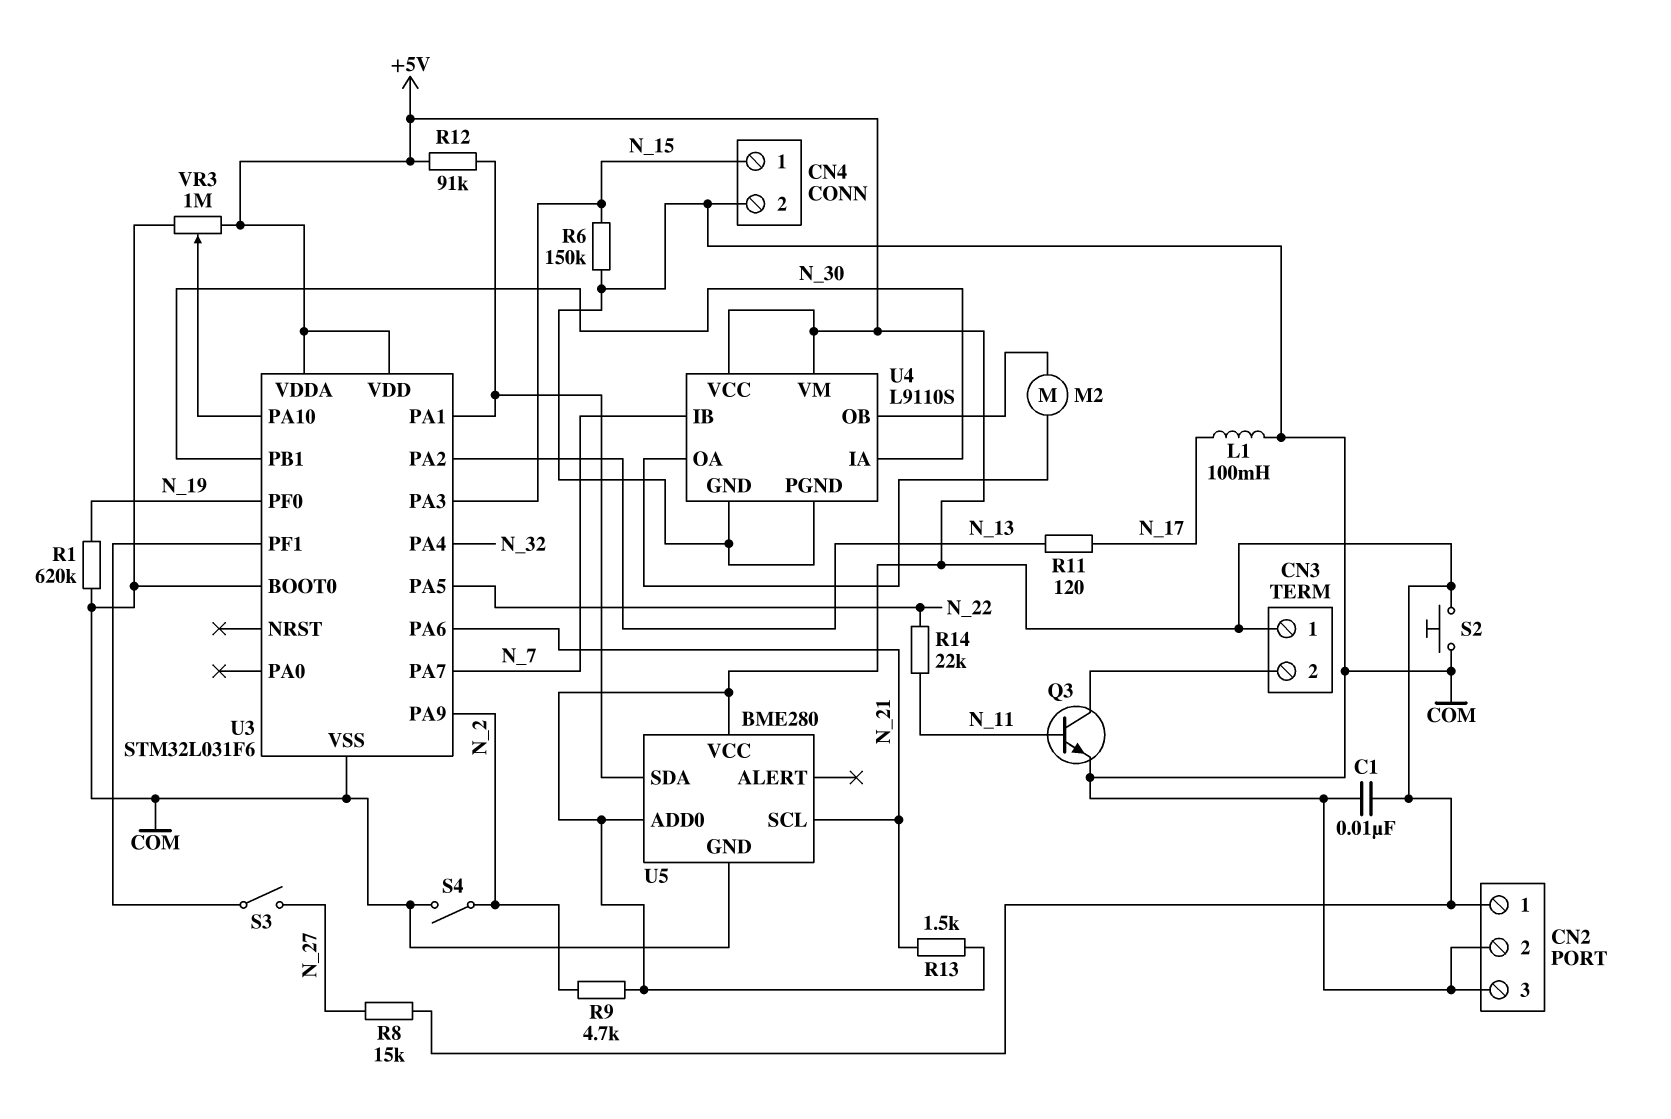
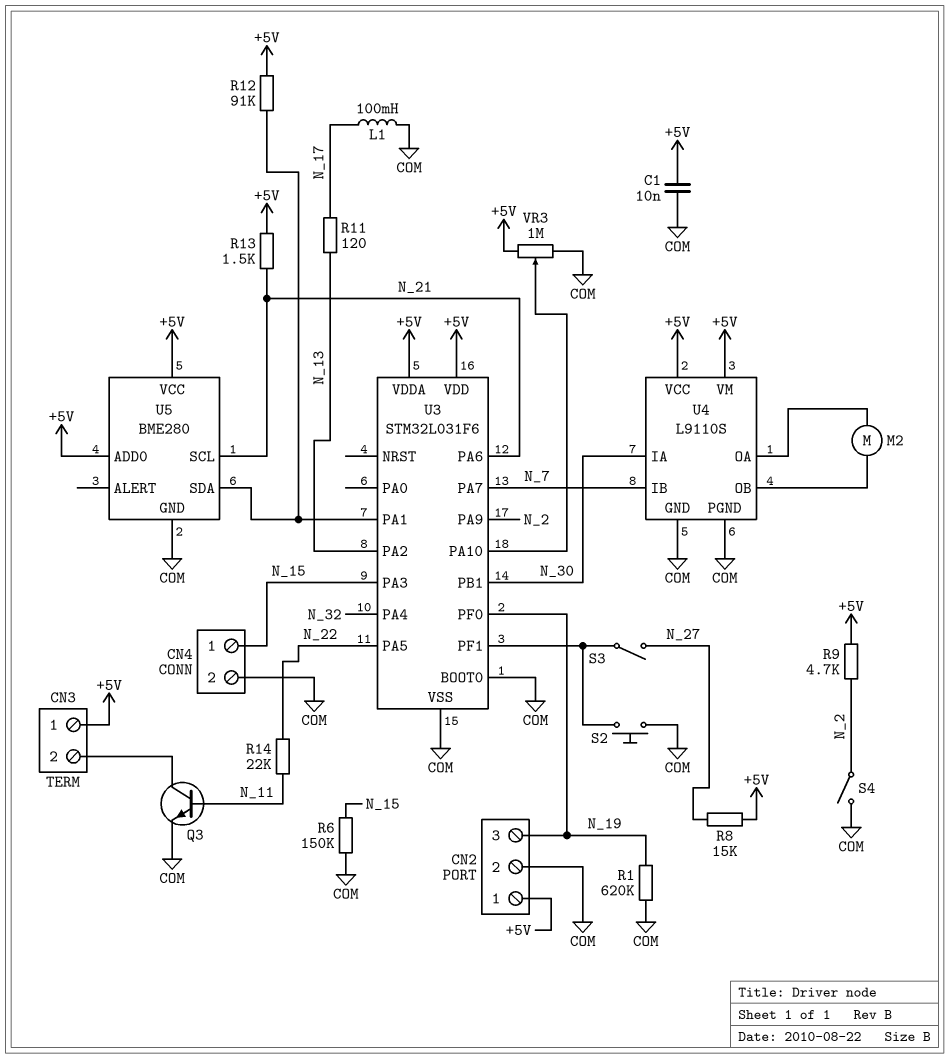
CN2 pin 3: COM -> N_19
S2: button (+5V, COM) -> button (COM, U3/PF1)

